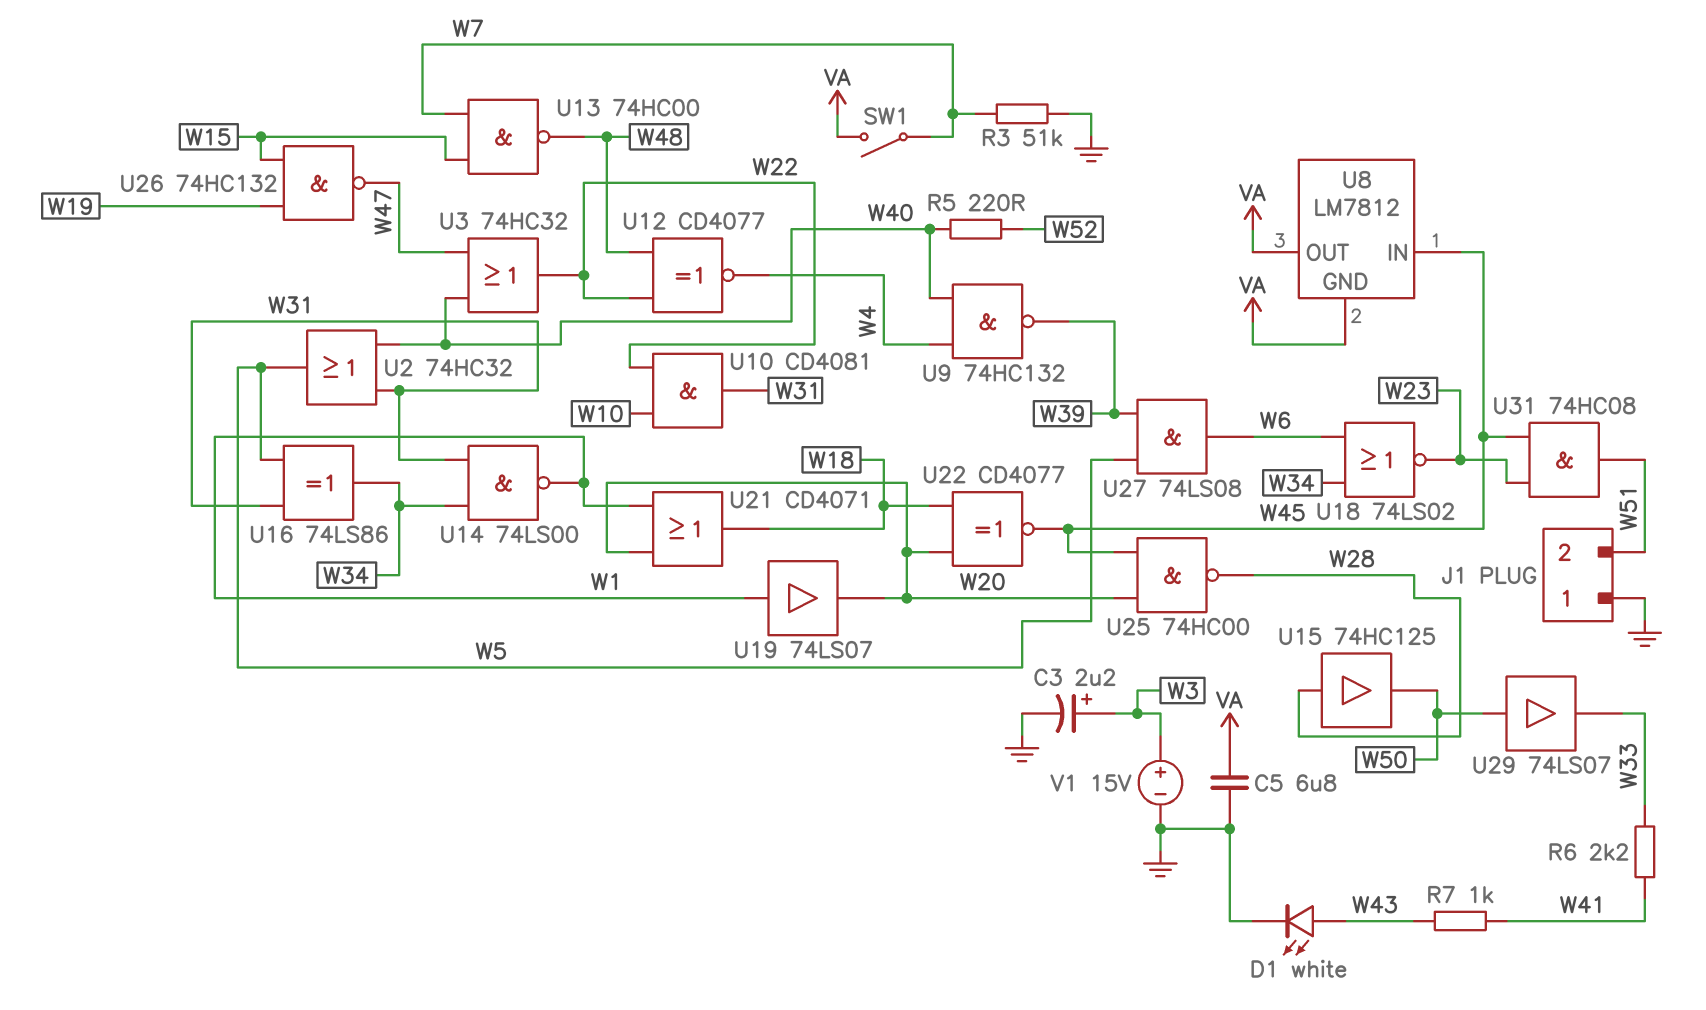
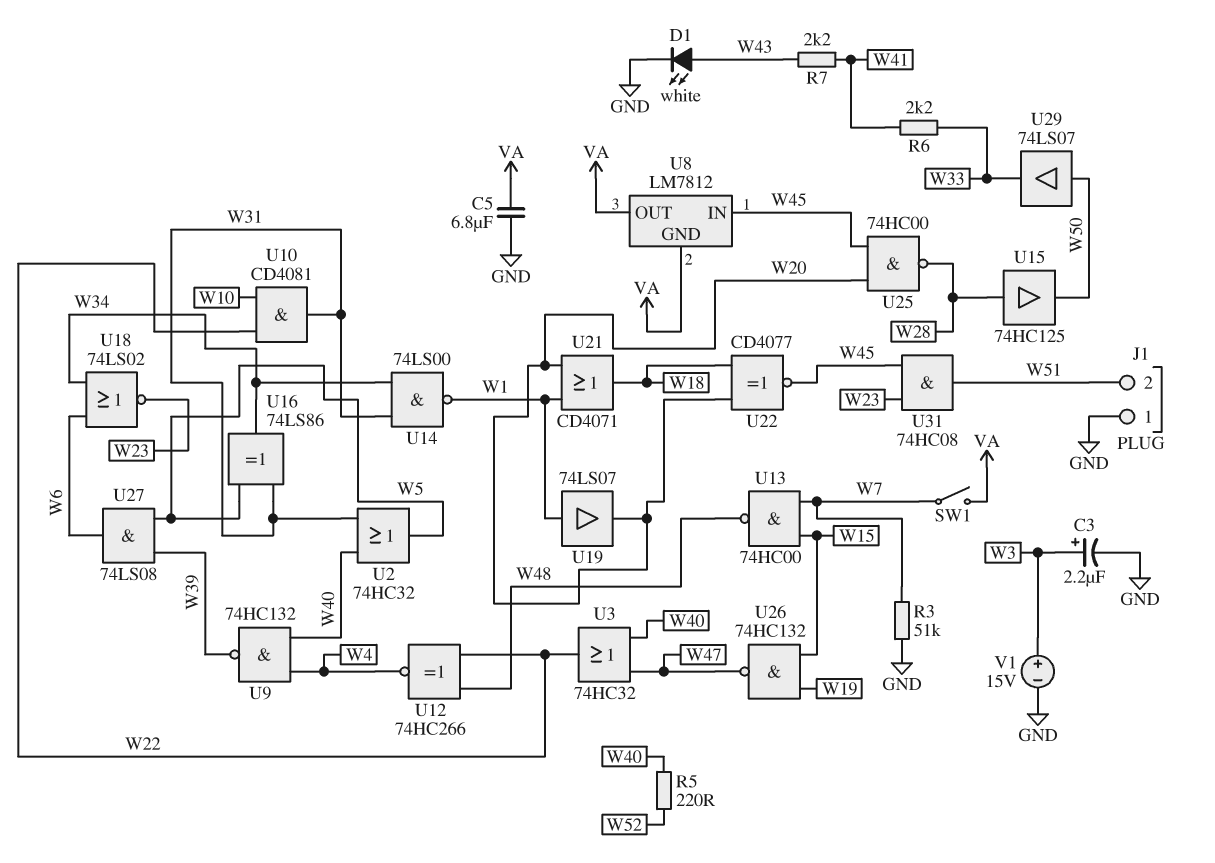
R7: 1k (W41, W43) -> 2.2k (W41, W43)
U12: XNOR CD4077 (in W22, in W48, out W4) -> XNOR 74HC266 (in W22, in W48, out W4)

